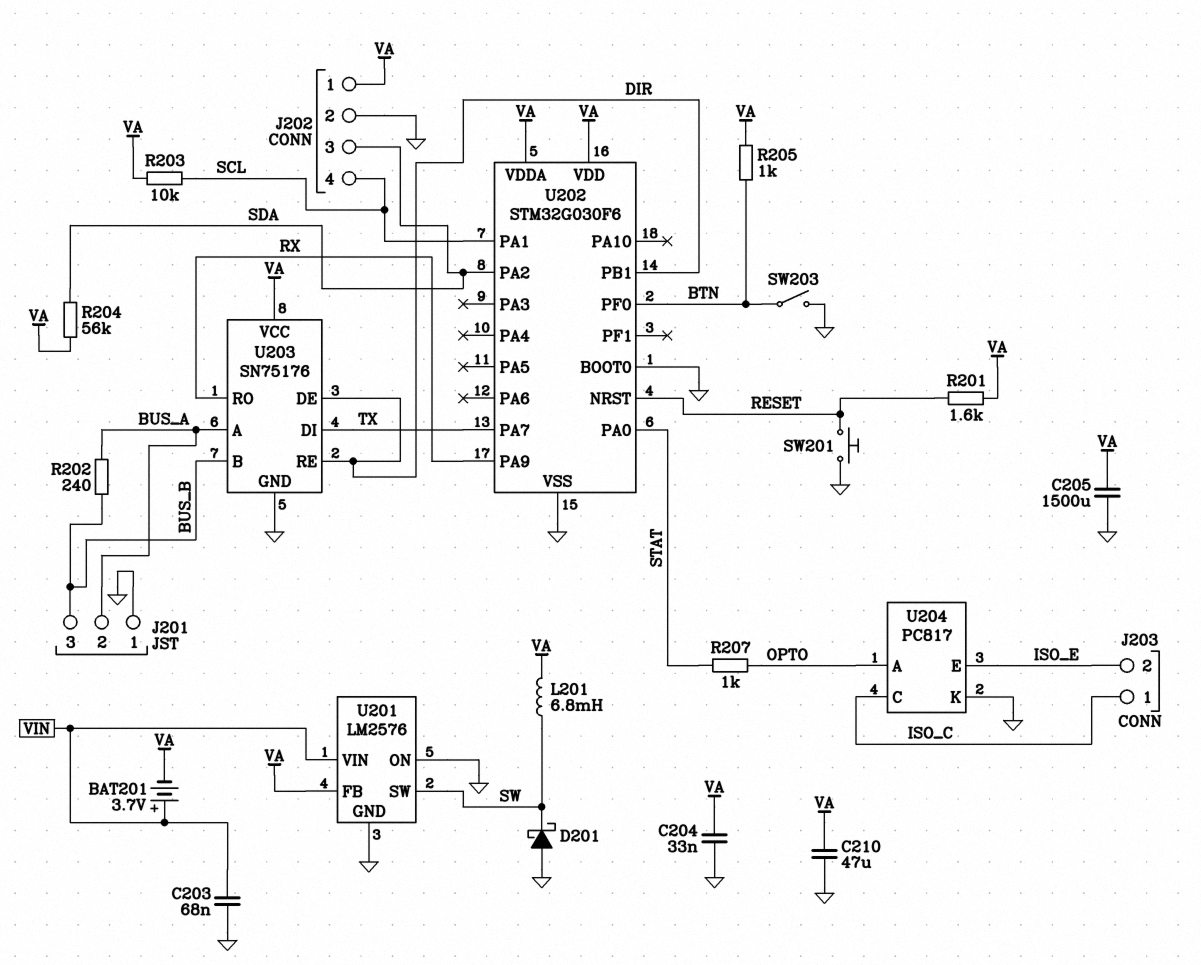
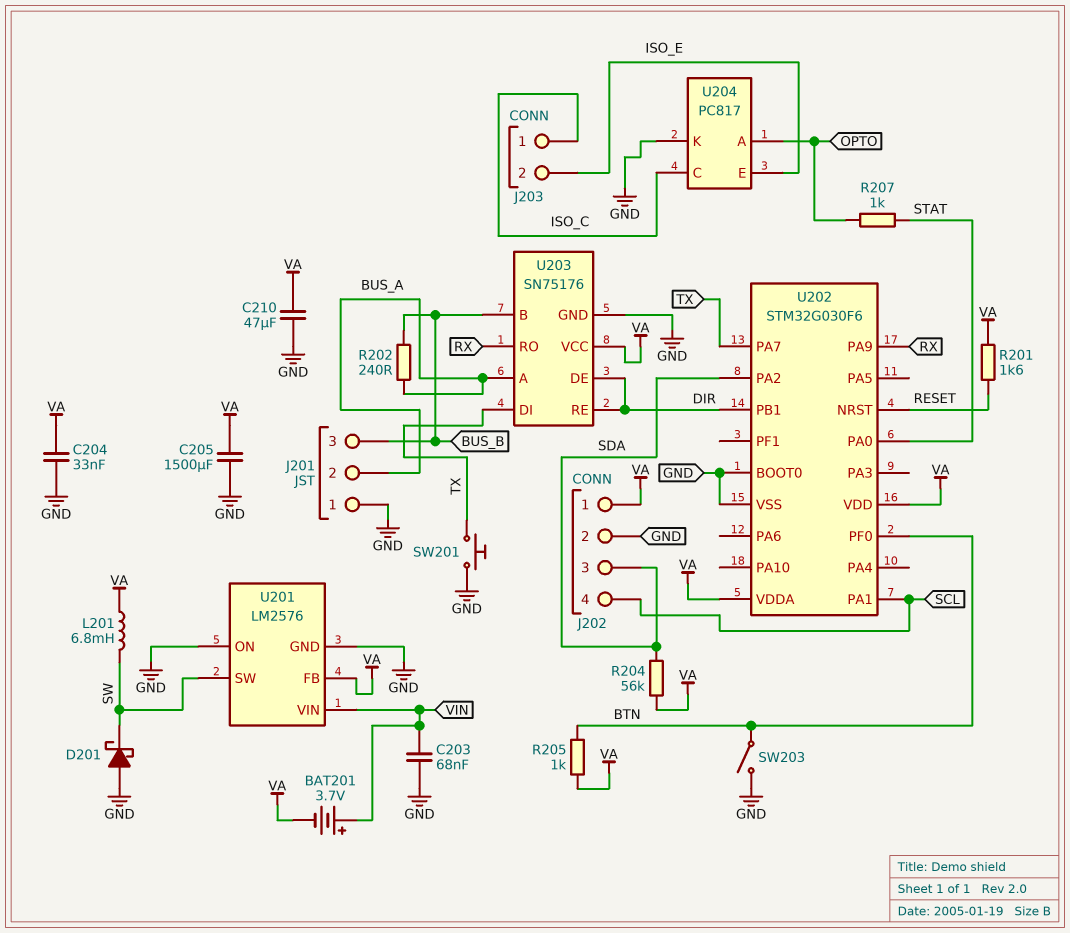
R203: 10k (SCL, VA) -> none
SW201: button (GND, RESET) -> button (GND, TX)

